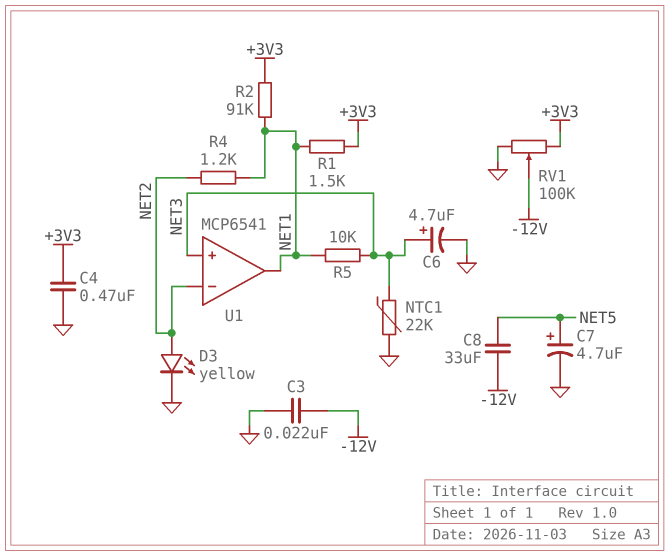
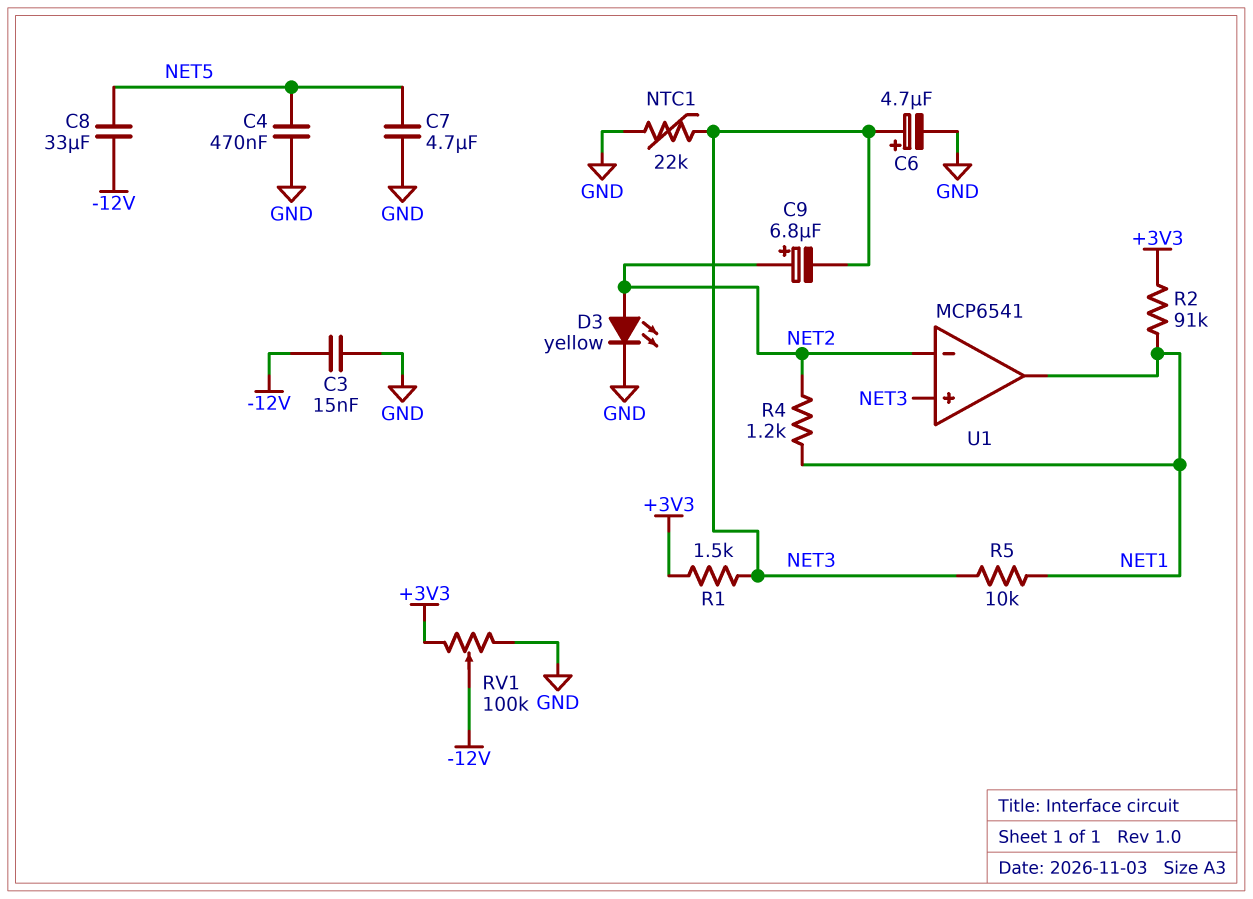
C3: 22nF (-12V, GND) -> 15nF (-12V, GND)
C4: 470nF (+3V3, GND) -> 470nF (GND, NET5)
C7: 4.7uF (plus NET5, minus GND) -> 4.7uF (GND, NET5)
C9: none -> 6.8uF (plus NET2, minus NET3)
R1: 1.5k (+3V3, NET1) -> 1.5k (+3V3, NET3)

